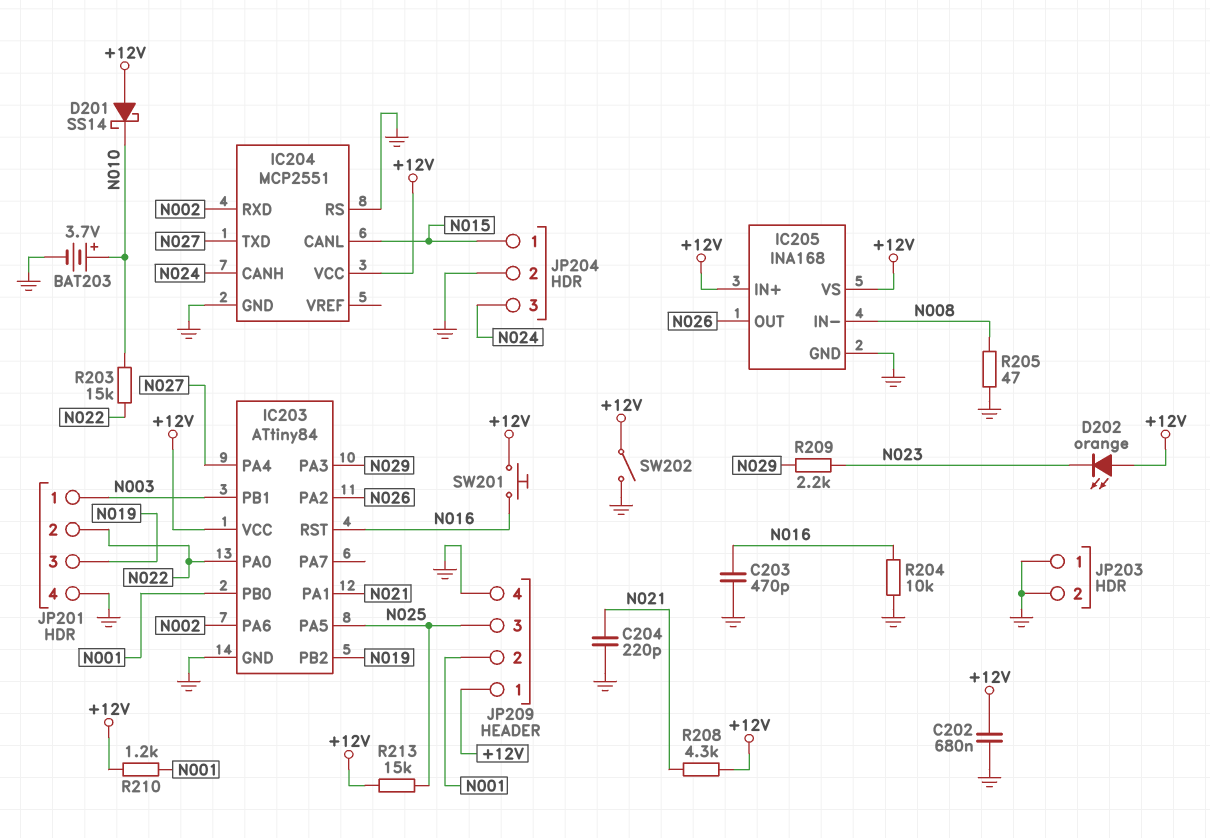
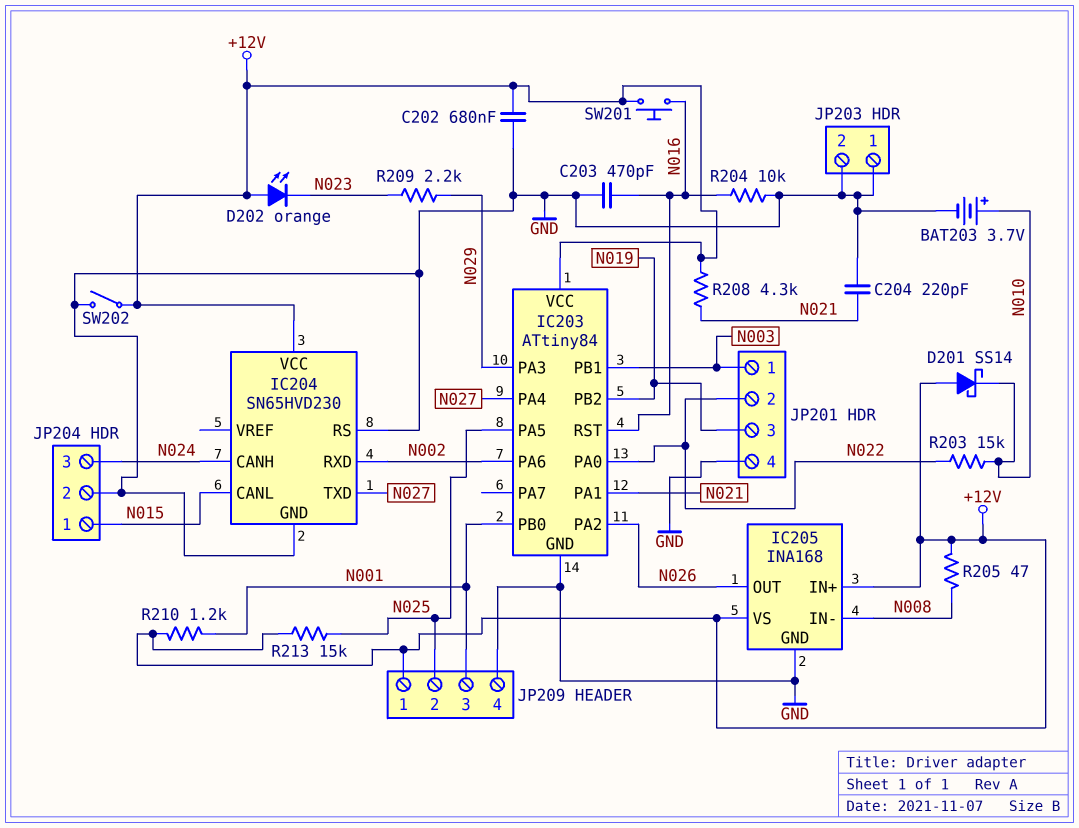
IC204: MCP2551 -> SN65HVD230
JP209 pin 2: N001 -> N025
JP209 pin 3: N025 -> N001
R205: 47 (GND, N008) -> 47 (+12V, N008)

